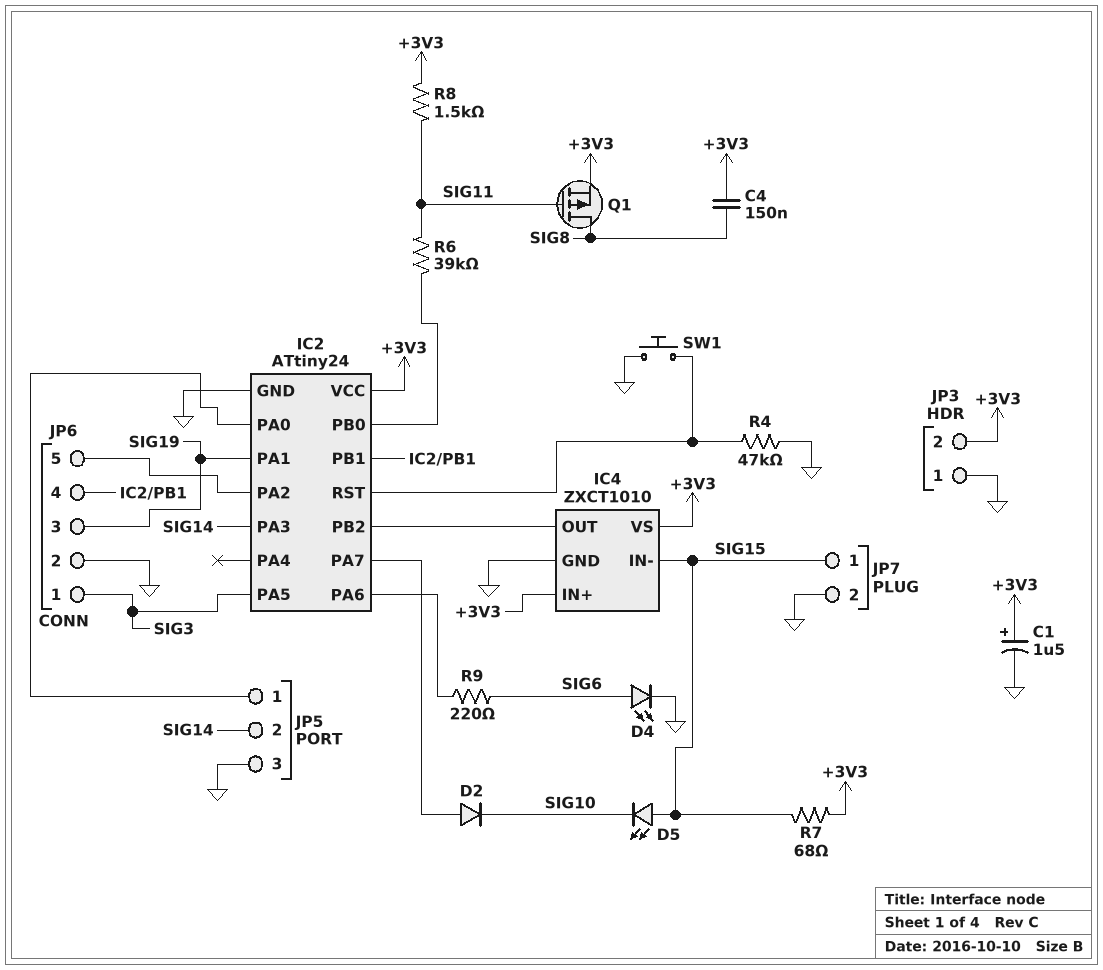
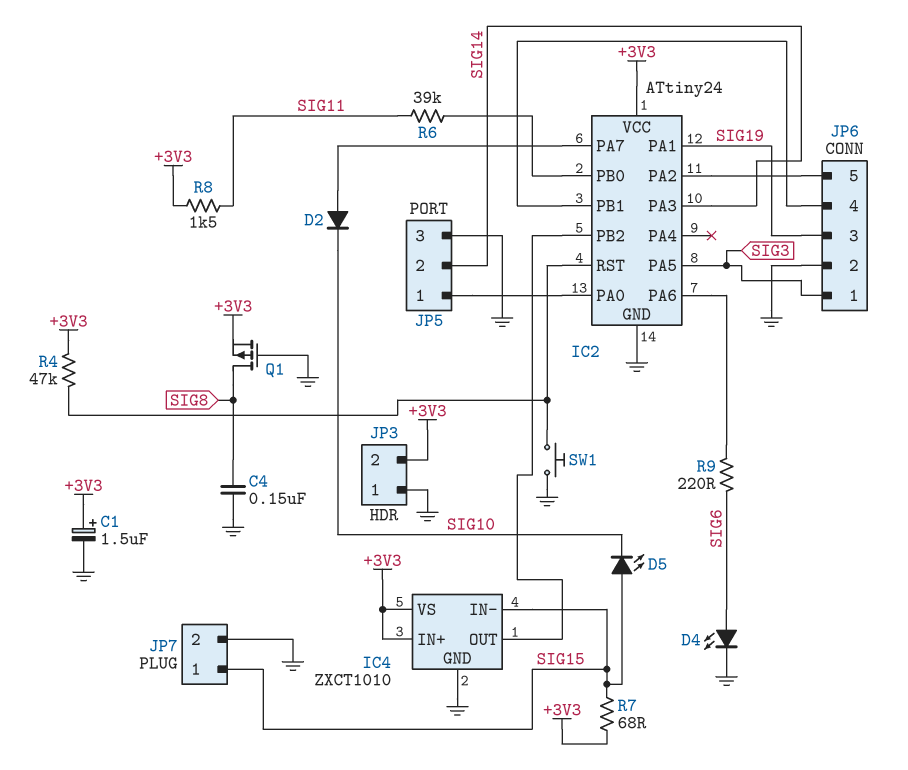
C4: 150nF (+3V3, SIG8) -> 150nF (GND, SIG8)
Q1: PMOS (G SIG11, D SIG8, S +3V3) -> PMOS (G GND, D SIG8, S +3V3)
R4: 47k (GND, IC2/RST) -> 47k (+3V3, IC2/RST)

